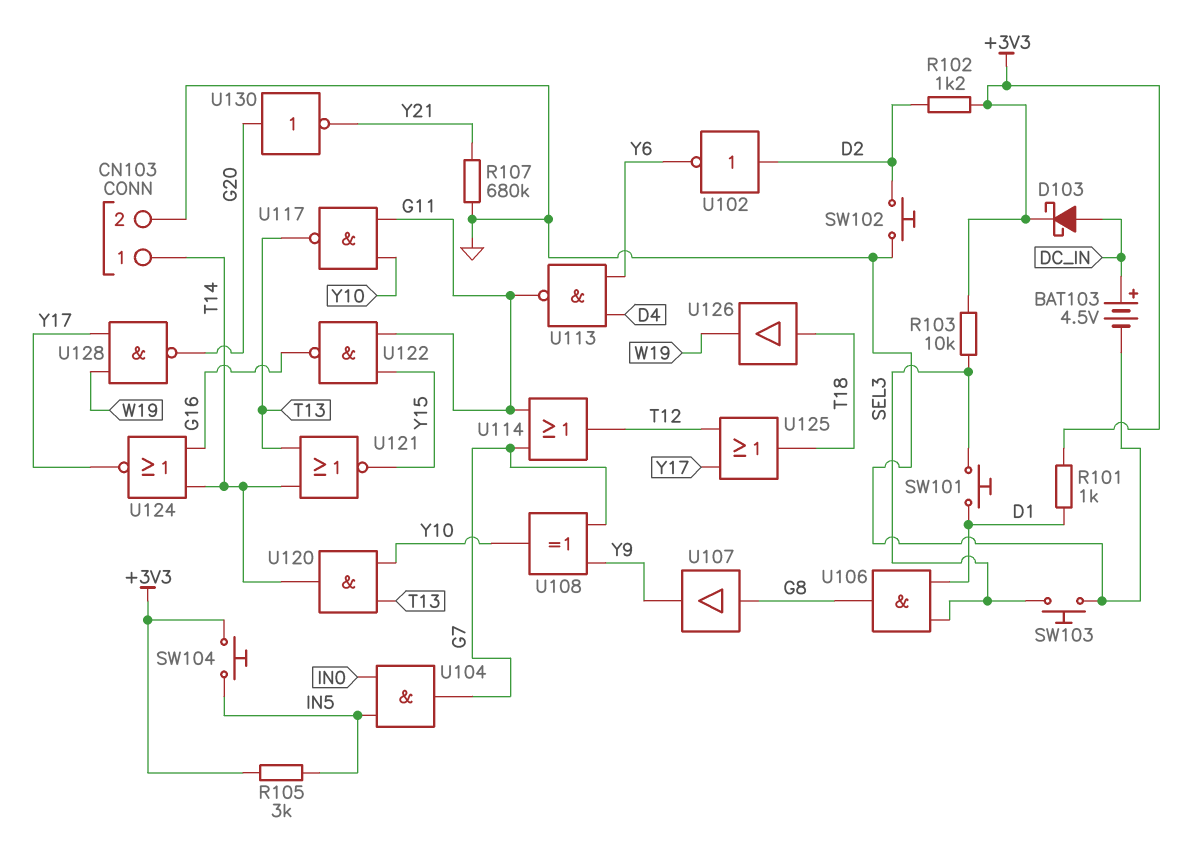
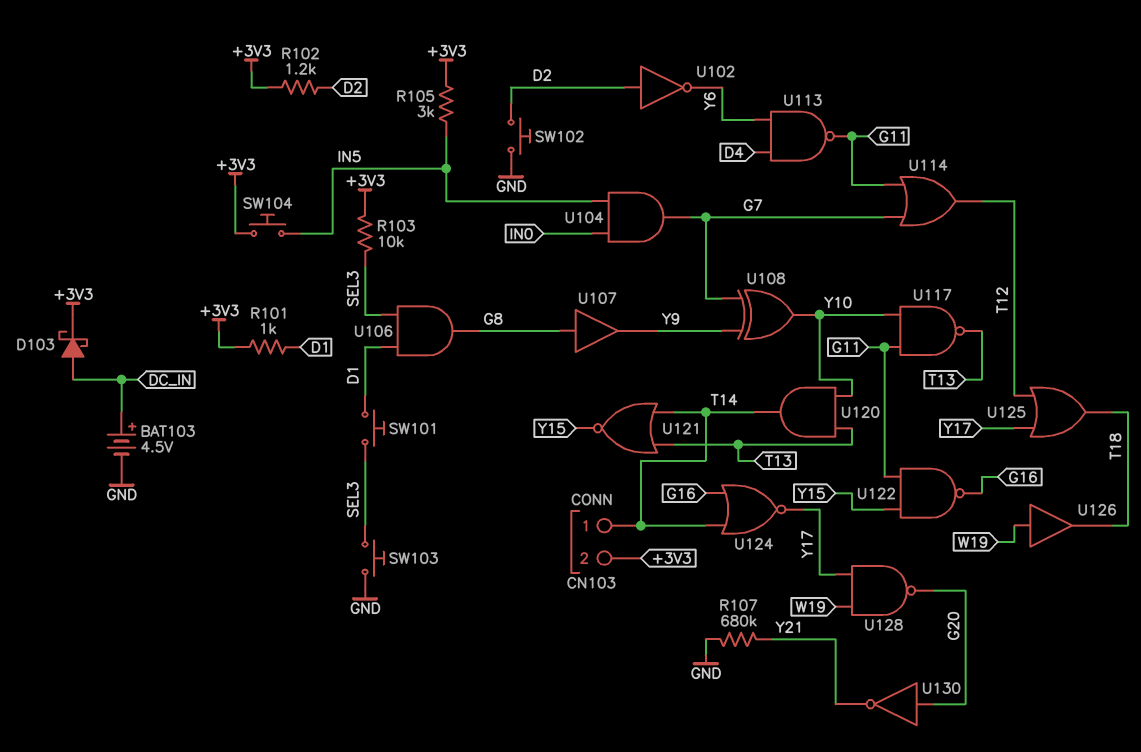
CN103 pin 2: GND -> +3V3
U126: buffer (in T18, out W19) -> buffer (in W19, out T18)

